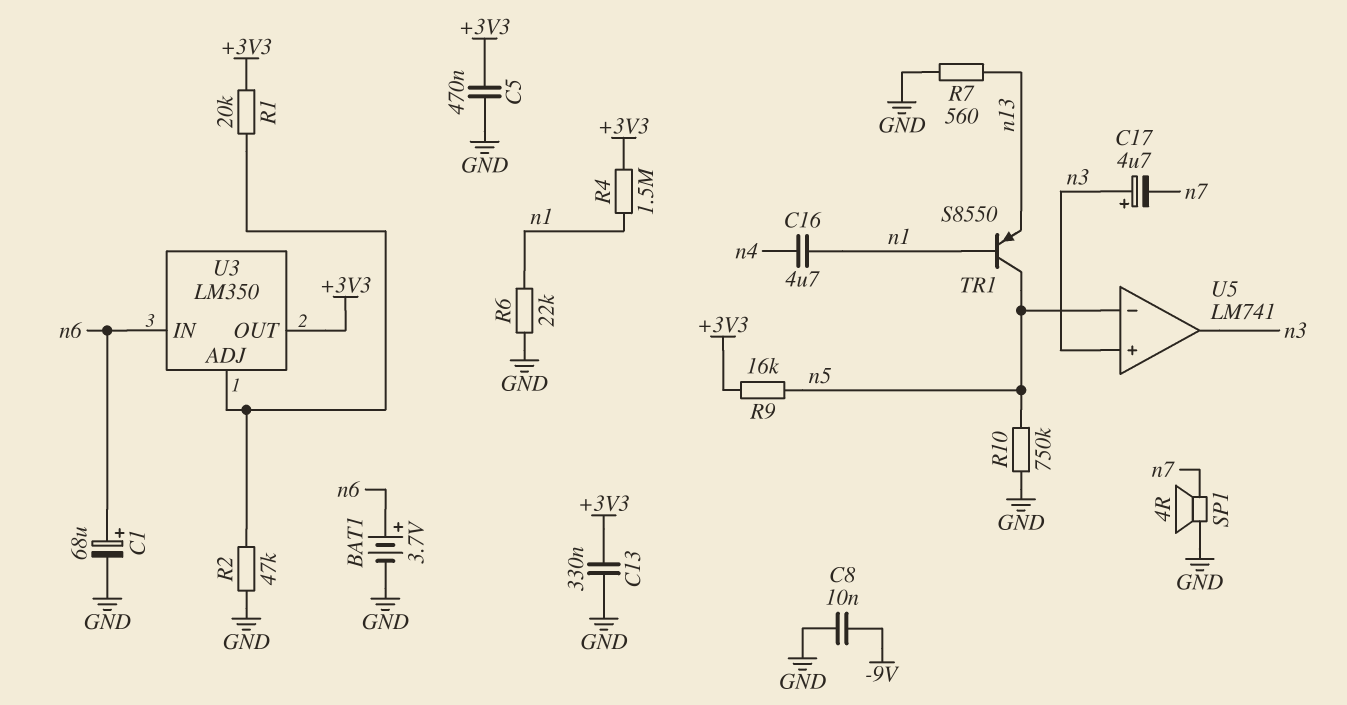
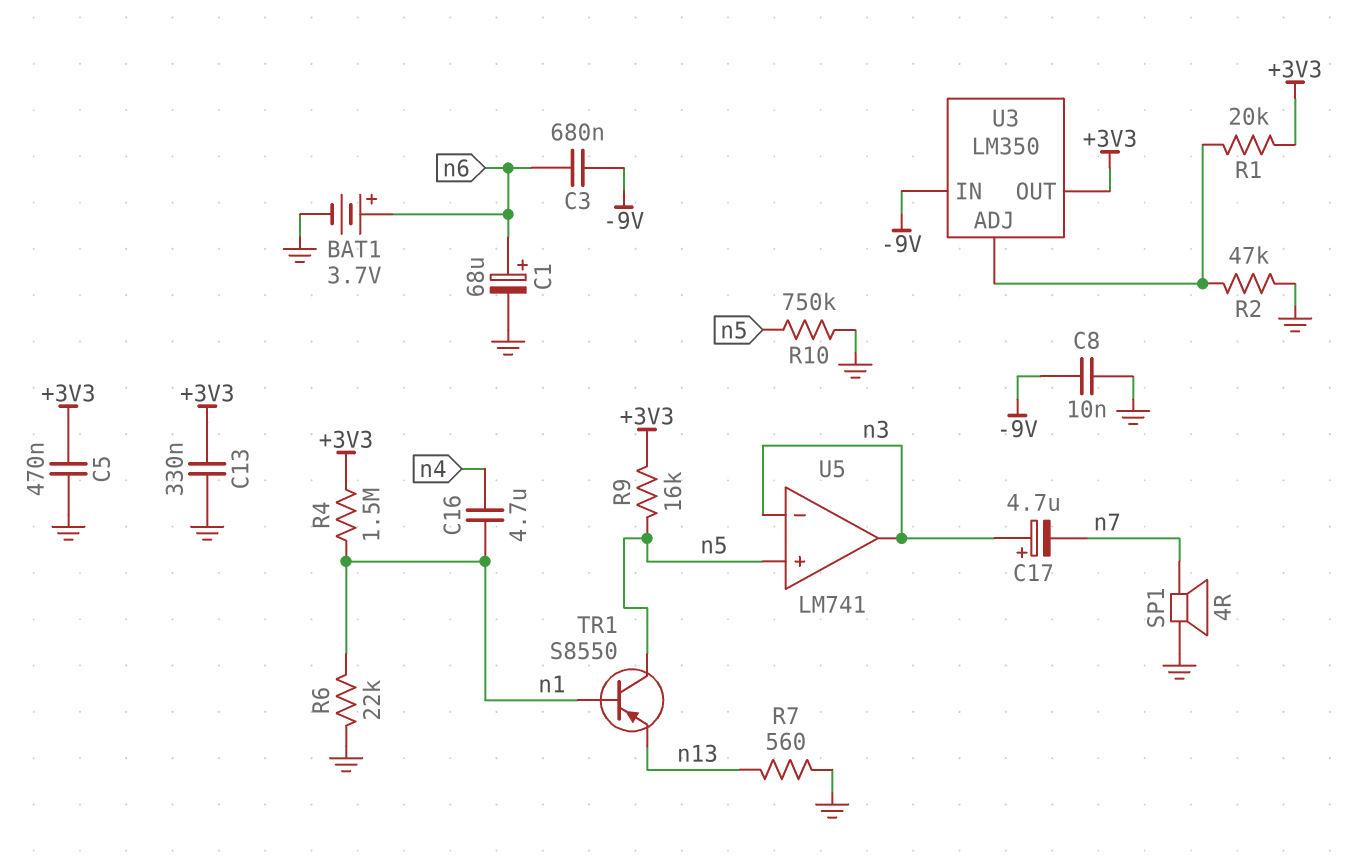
C3: none -> 680nF (-9V, n6)
U3 pin IN: n6 -> -9V
U5 pin in+: n3 -> n5
U5 pin in-: n5 -> n3

